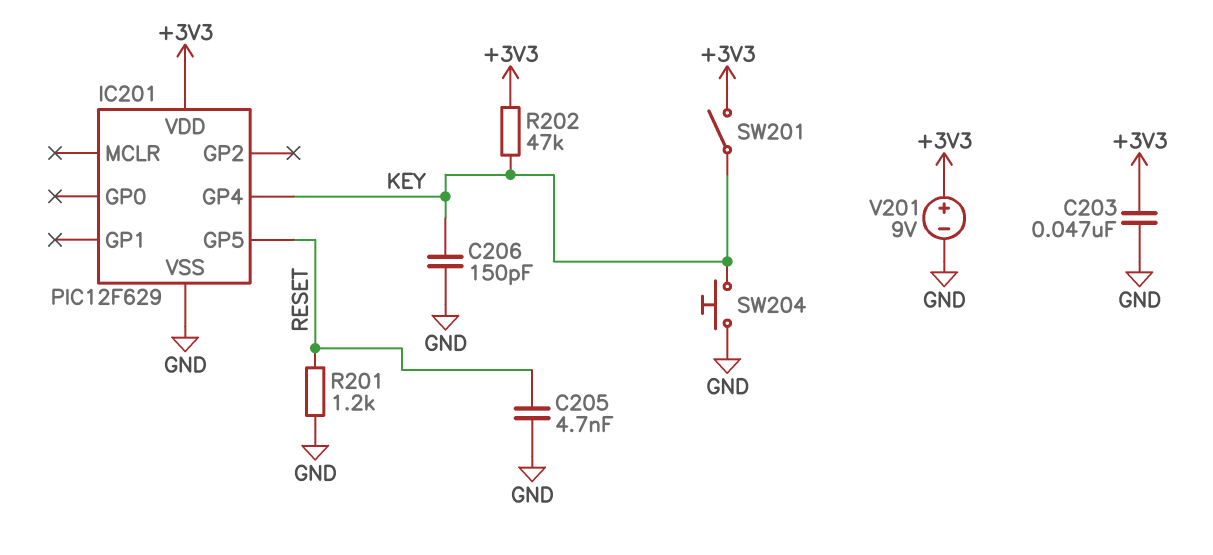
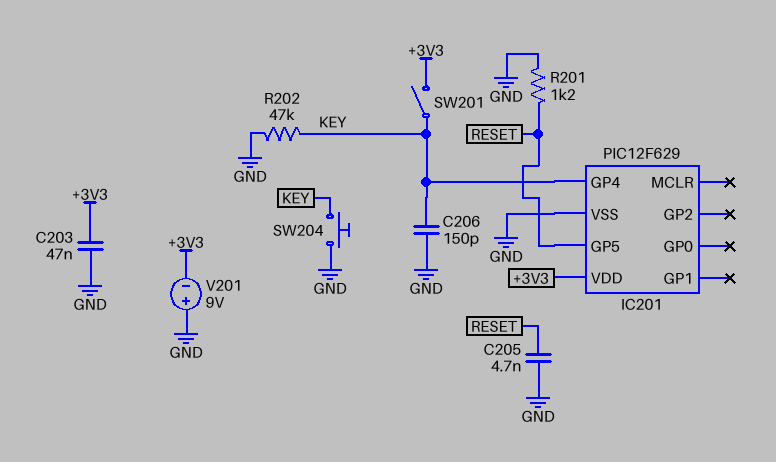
R202: 47k (+3V3, KEY) -> 47k (GND, KEY)
V201: 9V (plus +3V3, minus GND) -> 9V (plus GND, minus +3V3)

